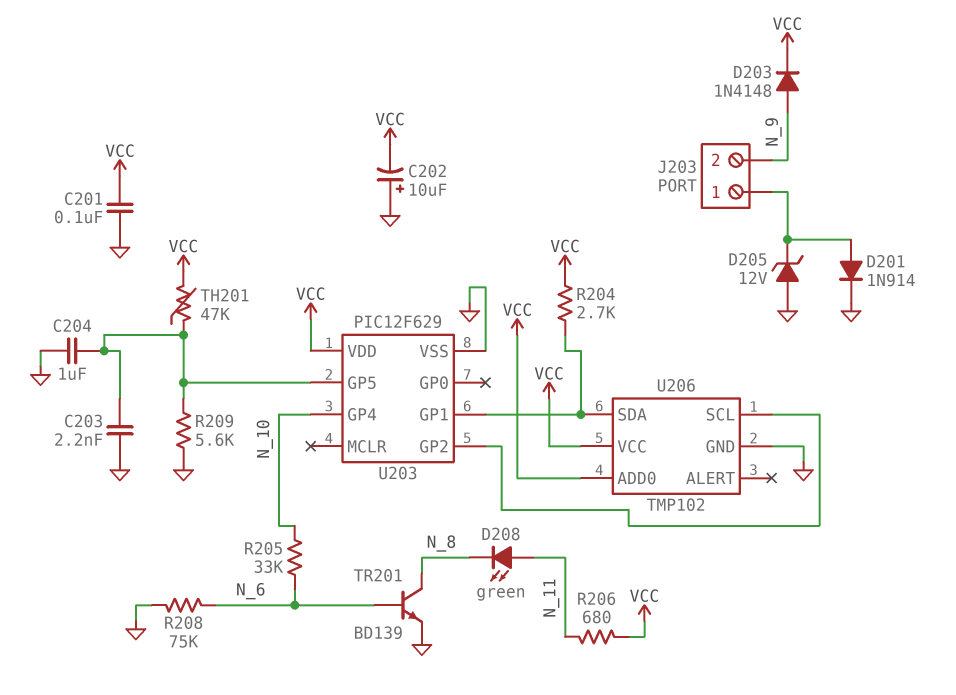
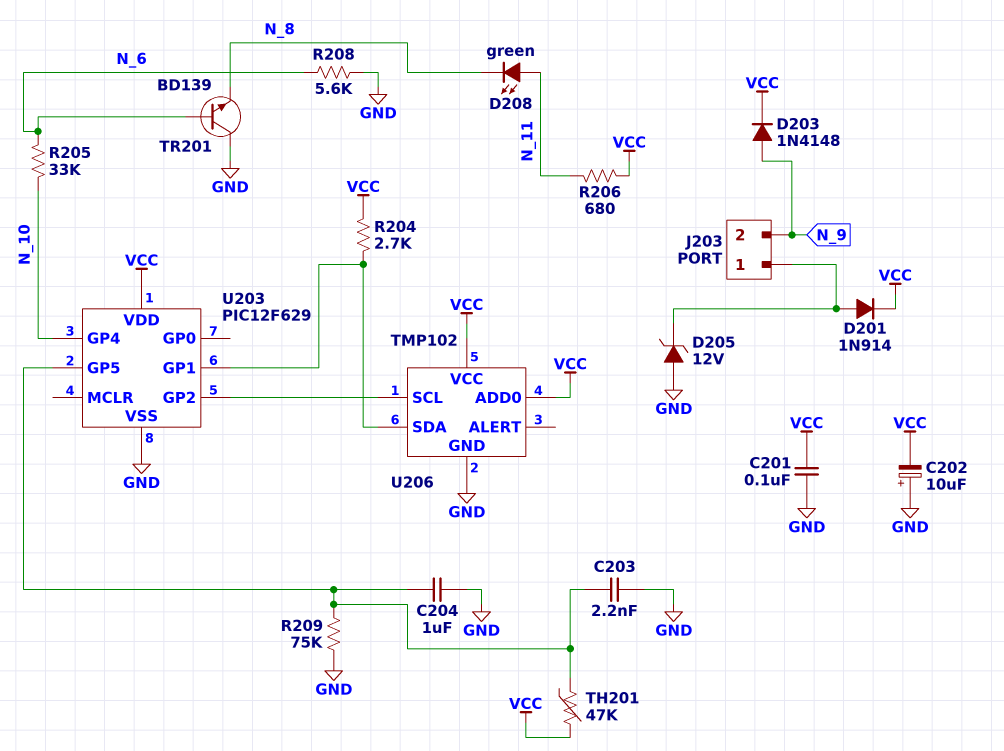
D201: diode 1N914 (A J203/1, K GND) -> diode 1N914 (A J203/1, K VCC)
R208: 75k (GND, N_6) -> 5.6k (GND, N_6)
R209: 5.6k (GND, U203/GP5) -> 75k (GND, U203/GP5)
TR201: NPN BD139 (B N_6, C N_8, E GND) -> NPN BD139 (B N_6, C GND, E N_8)

